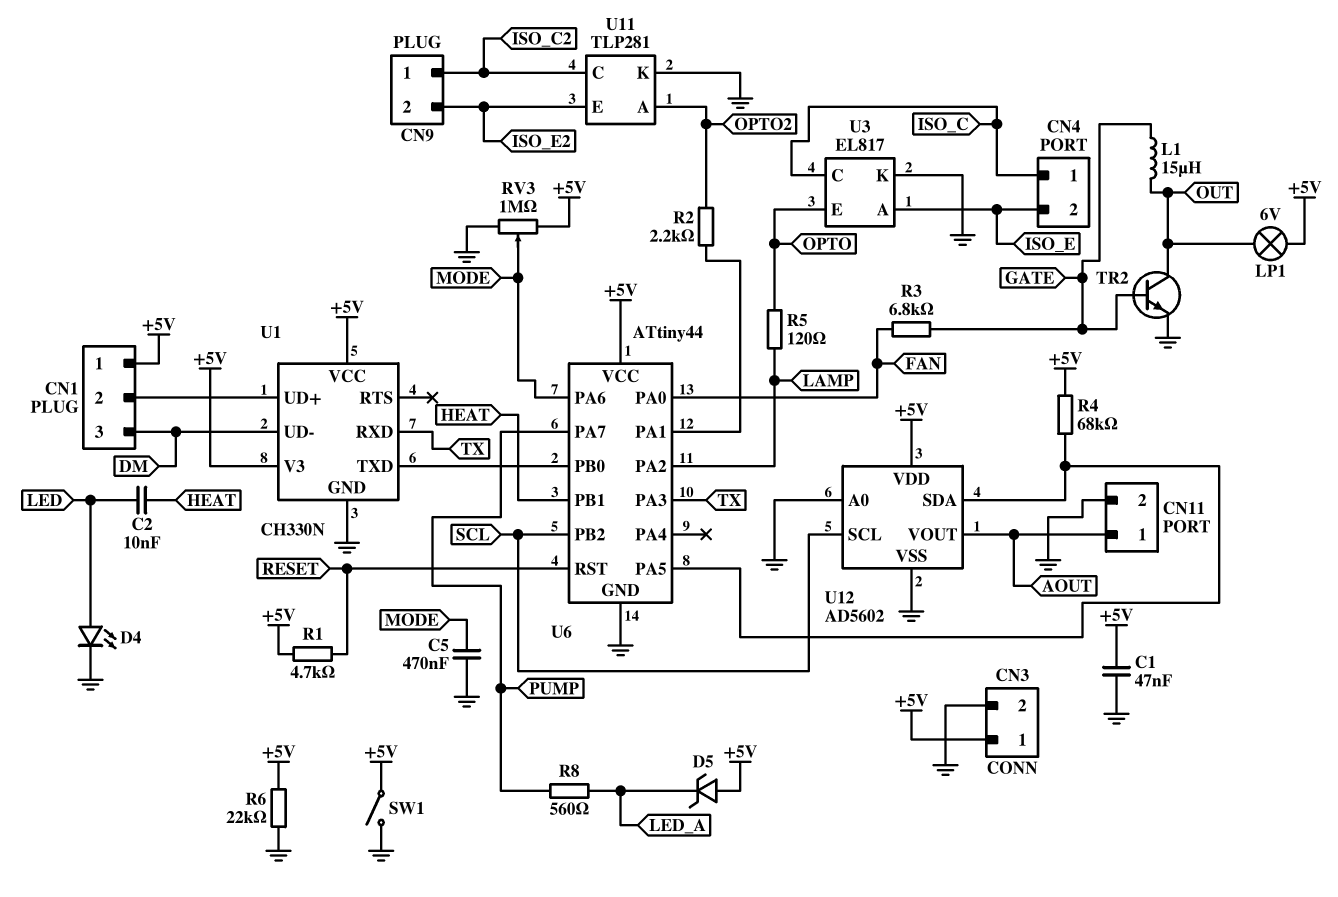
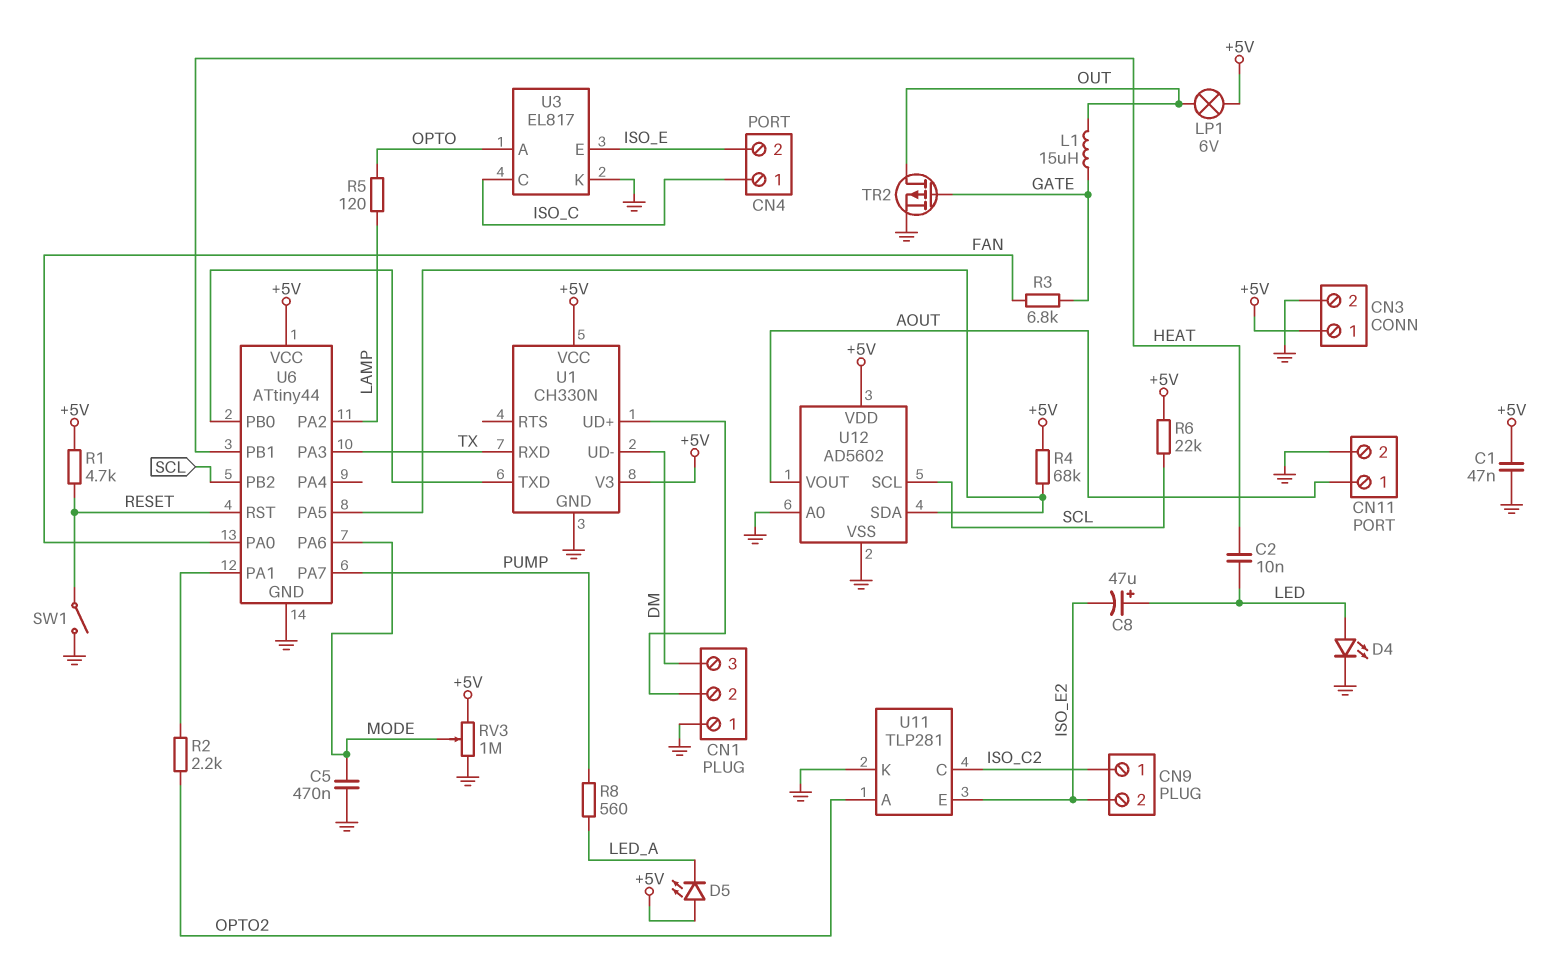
C8: none -> 47uF (plus LED, minus ISO_E2)
CN1 pin 1: +5V -> GND
D5: zener (A +5V, K LED_A) -> LED (A +5V, K LED_A)
R6: 22k (+5V, GND) -> 22k (+5V, SCL)
SW1: switch (+5V, GND) -> switch (GND, RESET)
TR2: NPN (B GATE, C OUT, E GND) -> PMOS (G GATE, D OUT, S GND)
U3 pin A: ISO_E -> OPTO
U3 pin E: OPTO -> ISO_E

